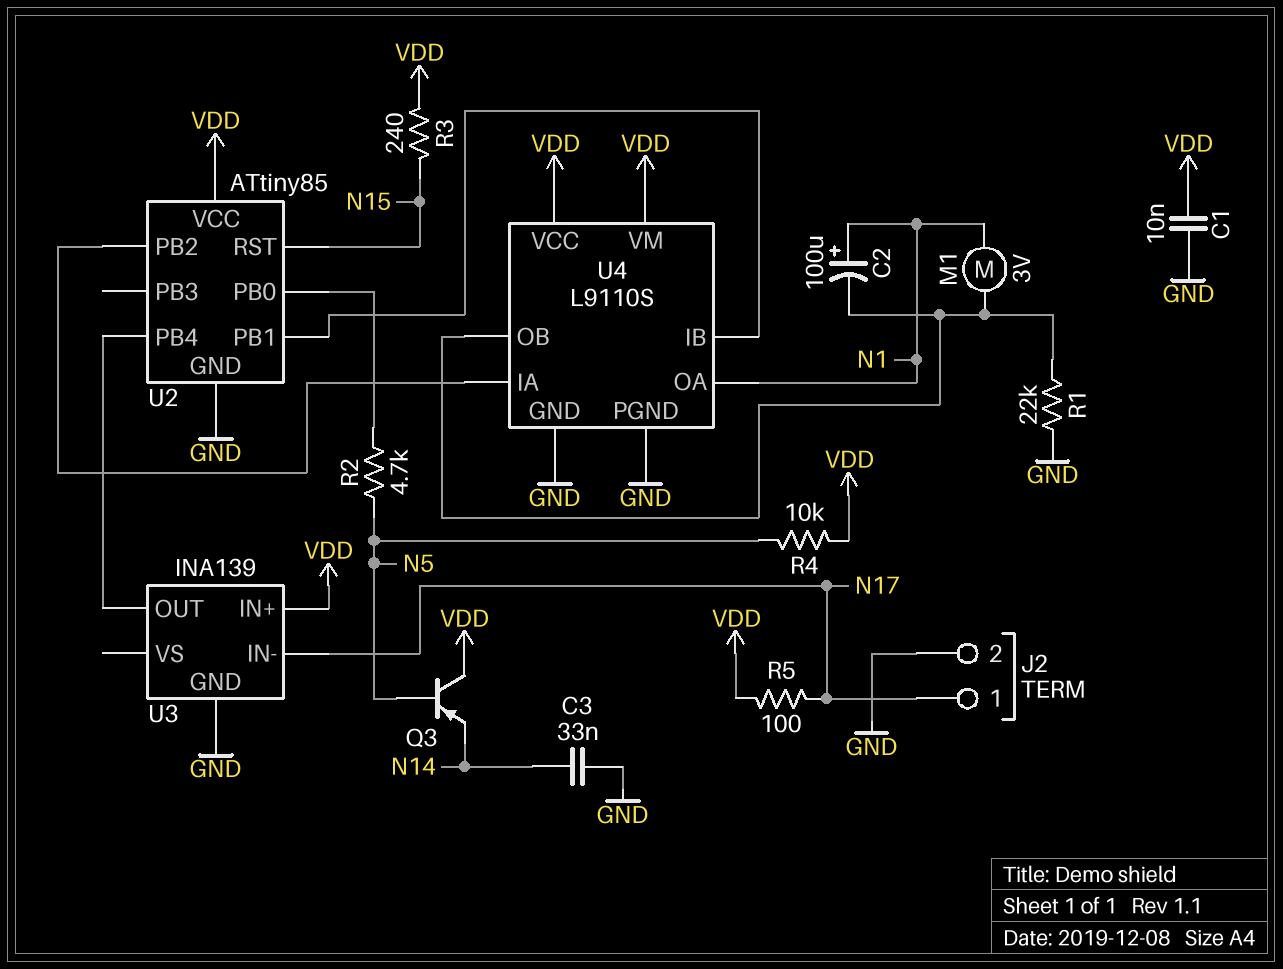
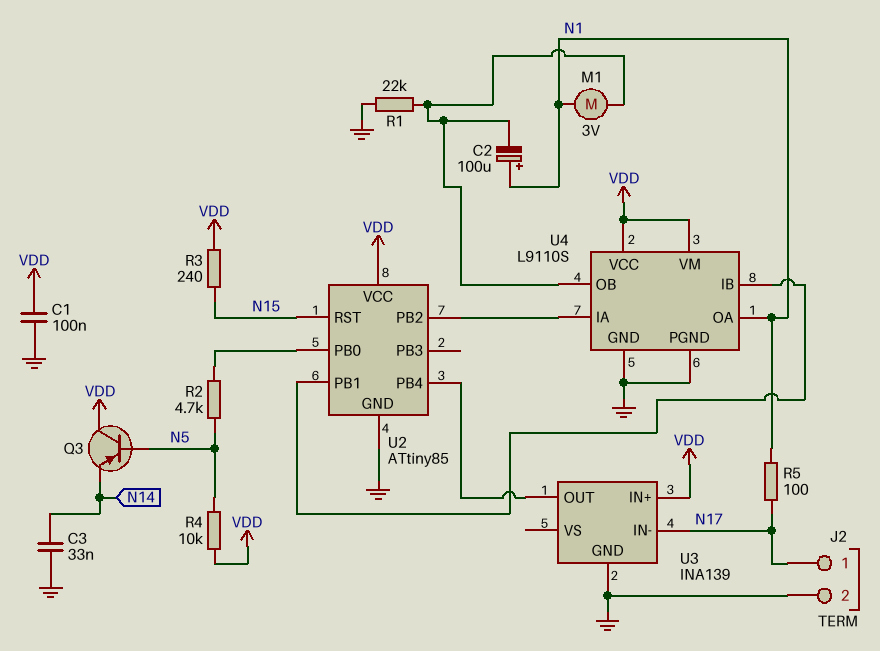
C1: 10nF (GND, VDD) -> 100nF (GND, VDD)
R5: 100 (N17, VDD) -> 100 (N1, N17)

